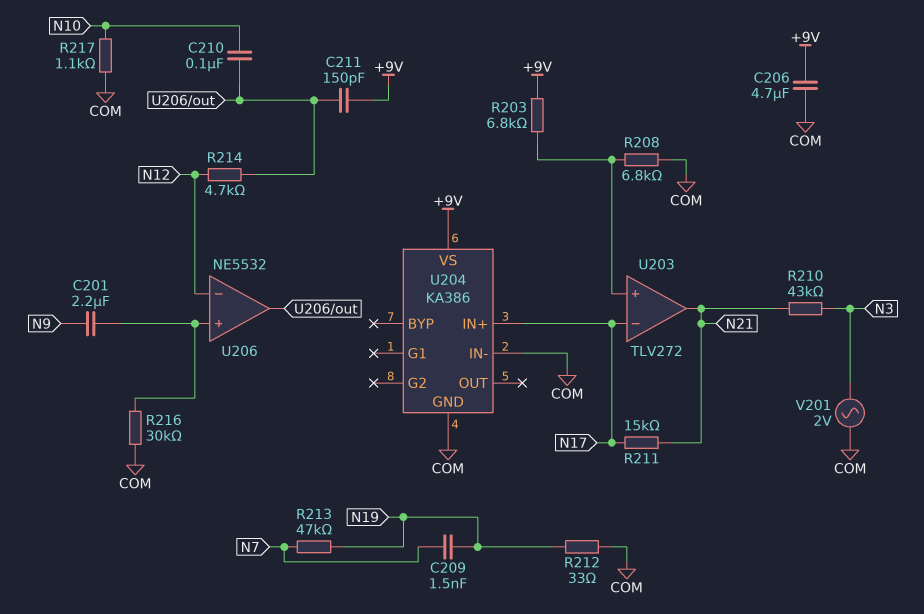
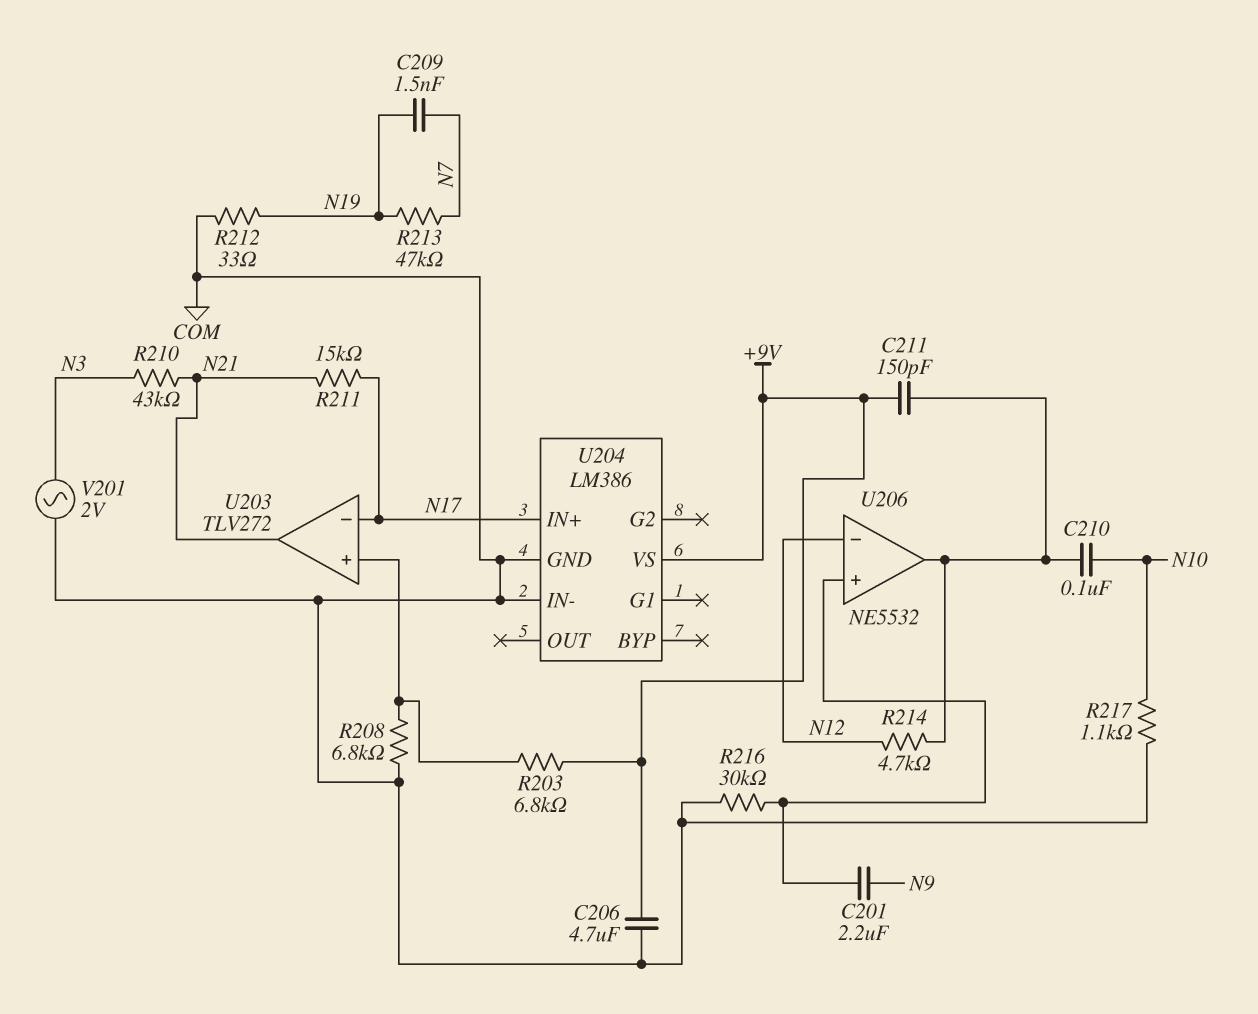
U204: KA386 -> LM386

